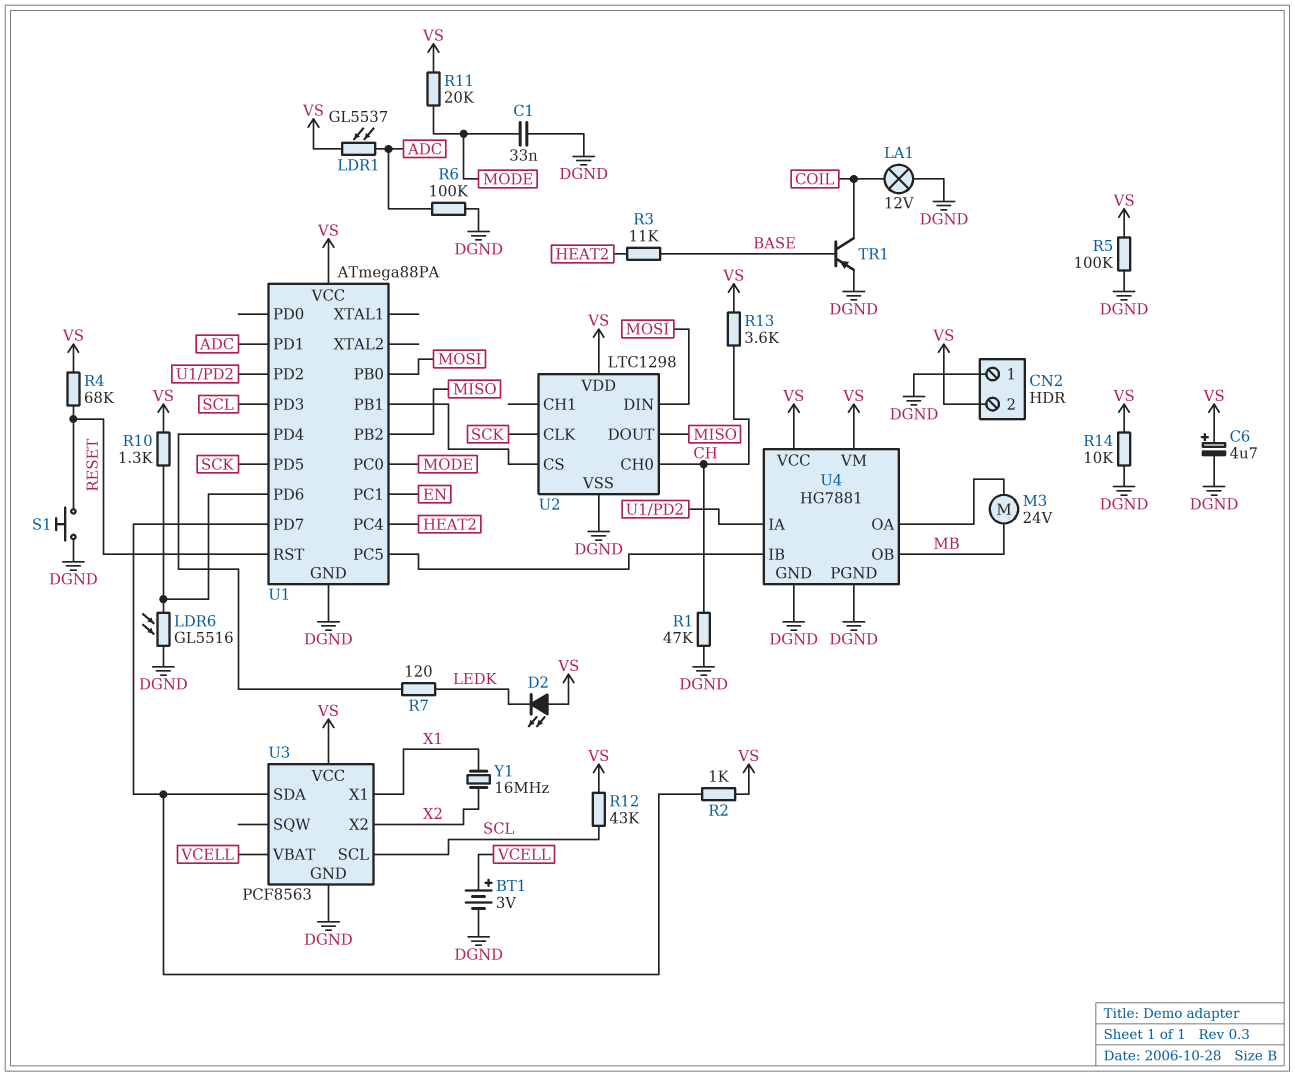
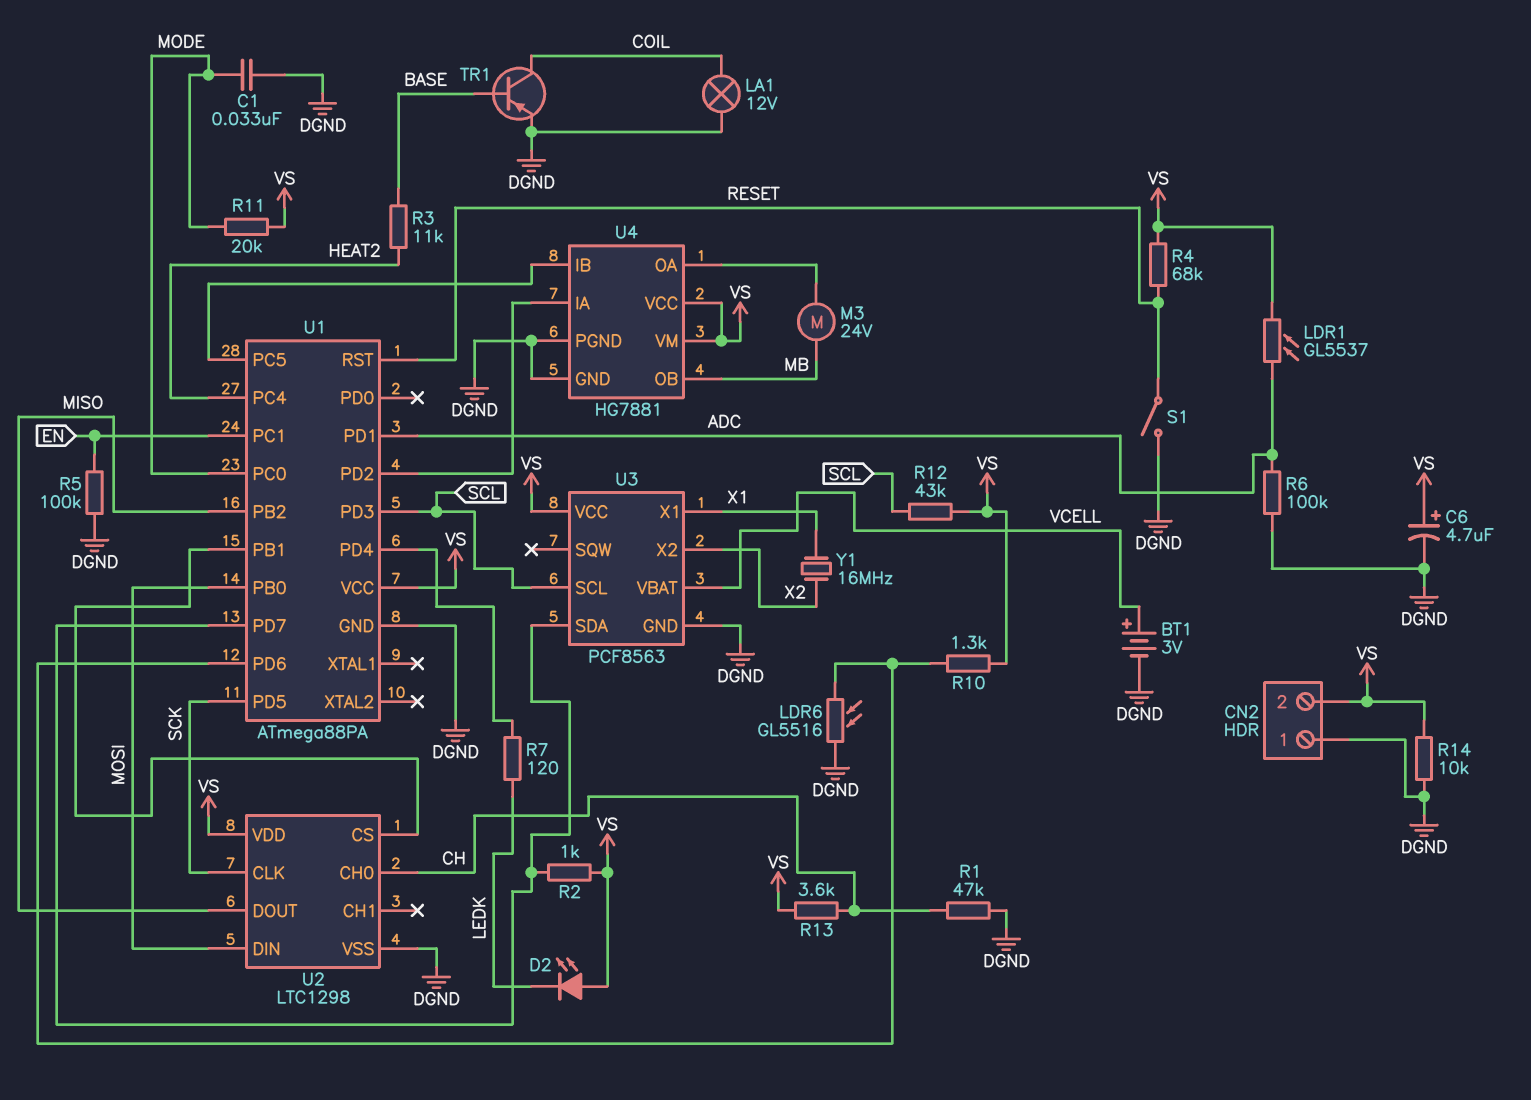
R5: 100k (DGND, VS) -> 100k (DGND, EN)
S1: button (DGND, RESET) -> switch (DGND, RESET)

